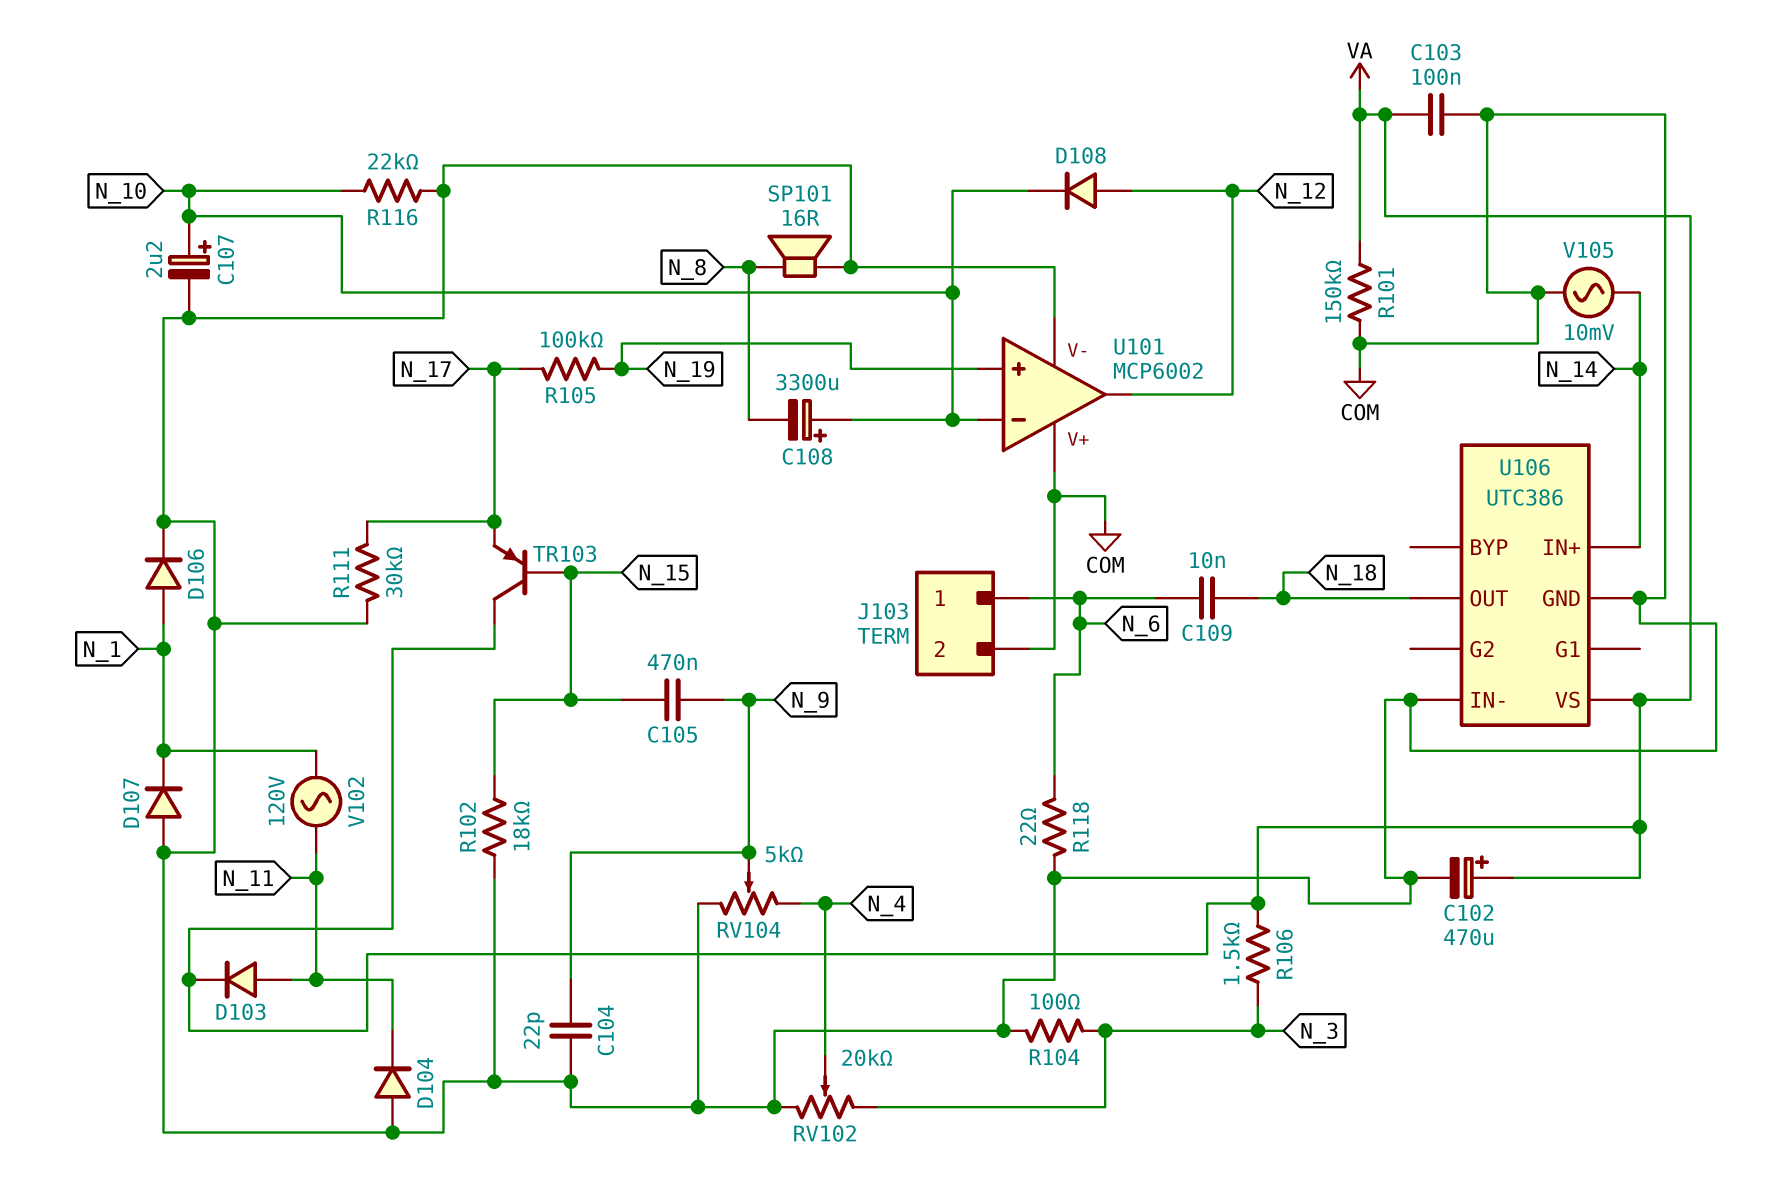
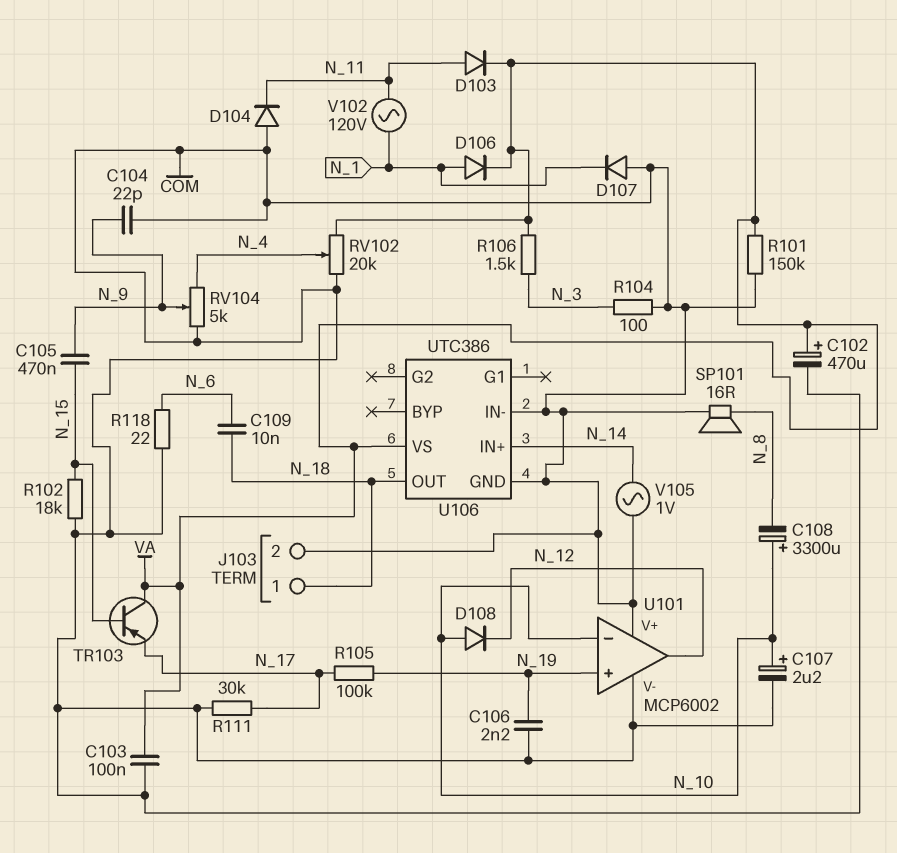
C106: none -> 2.2nF (COM, N_19)
D106: diode (A N_1, K COM) -> diode (A N_1, K VA)
D108: diode (A N_12, K N_10) -> diode (A N_10, K N_12)
J103 pin 1: N_6 -> N_18
R116: 22k (COM, N_10) -> none
RV102: 20k (COM, N_3, wiper N_4) -> 20k (COM, VA, wiper N_4)
V105: AC 10mV (COM, N_14) -> AC 1V (COM, N_14)

